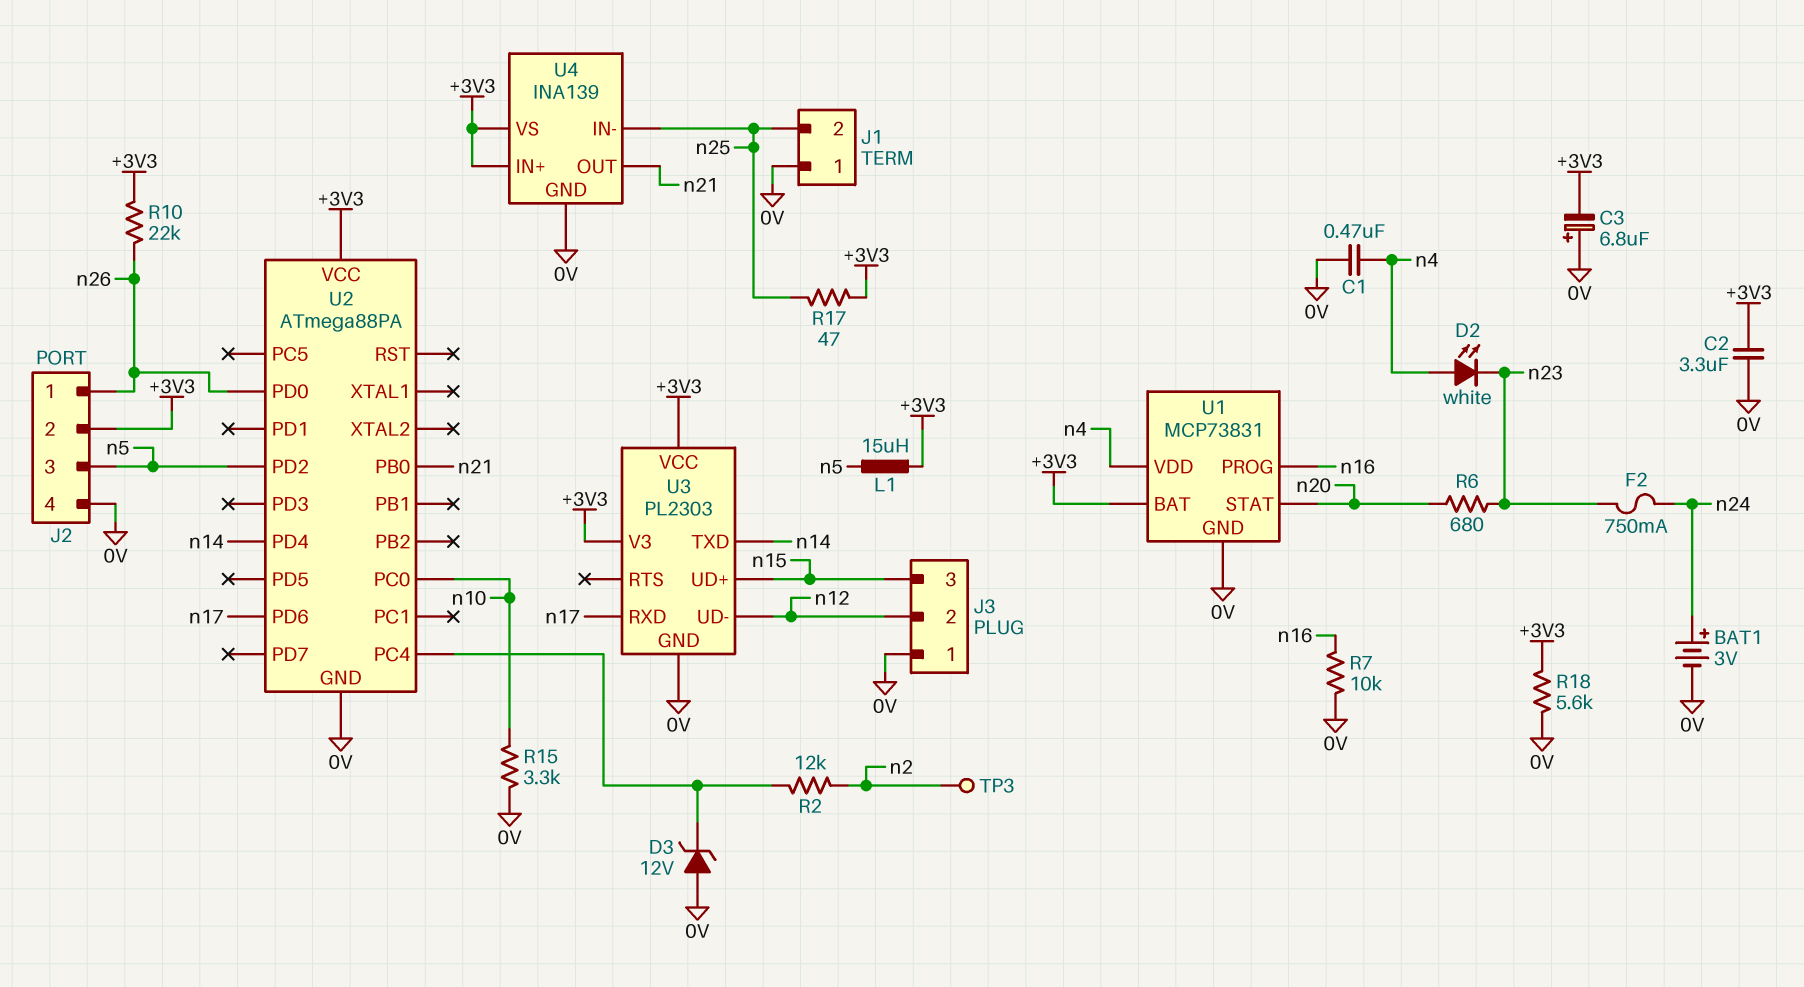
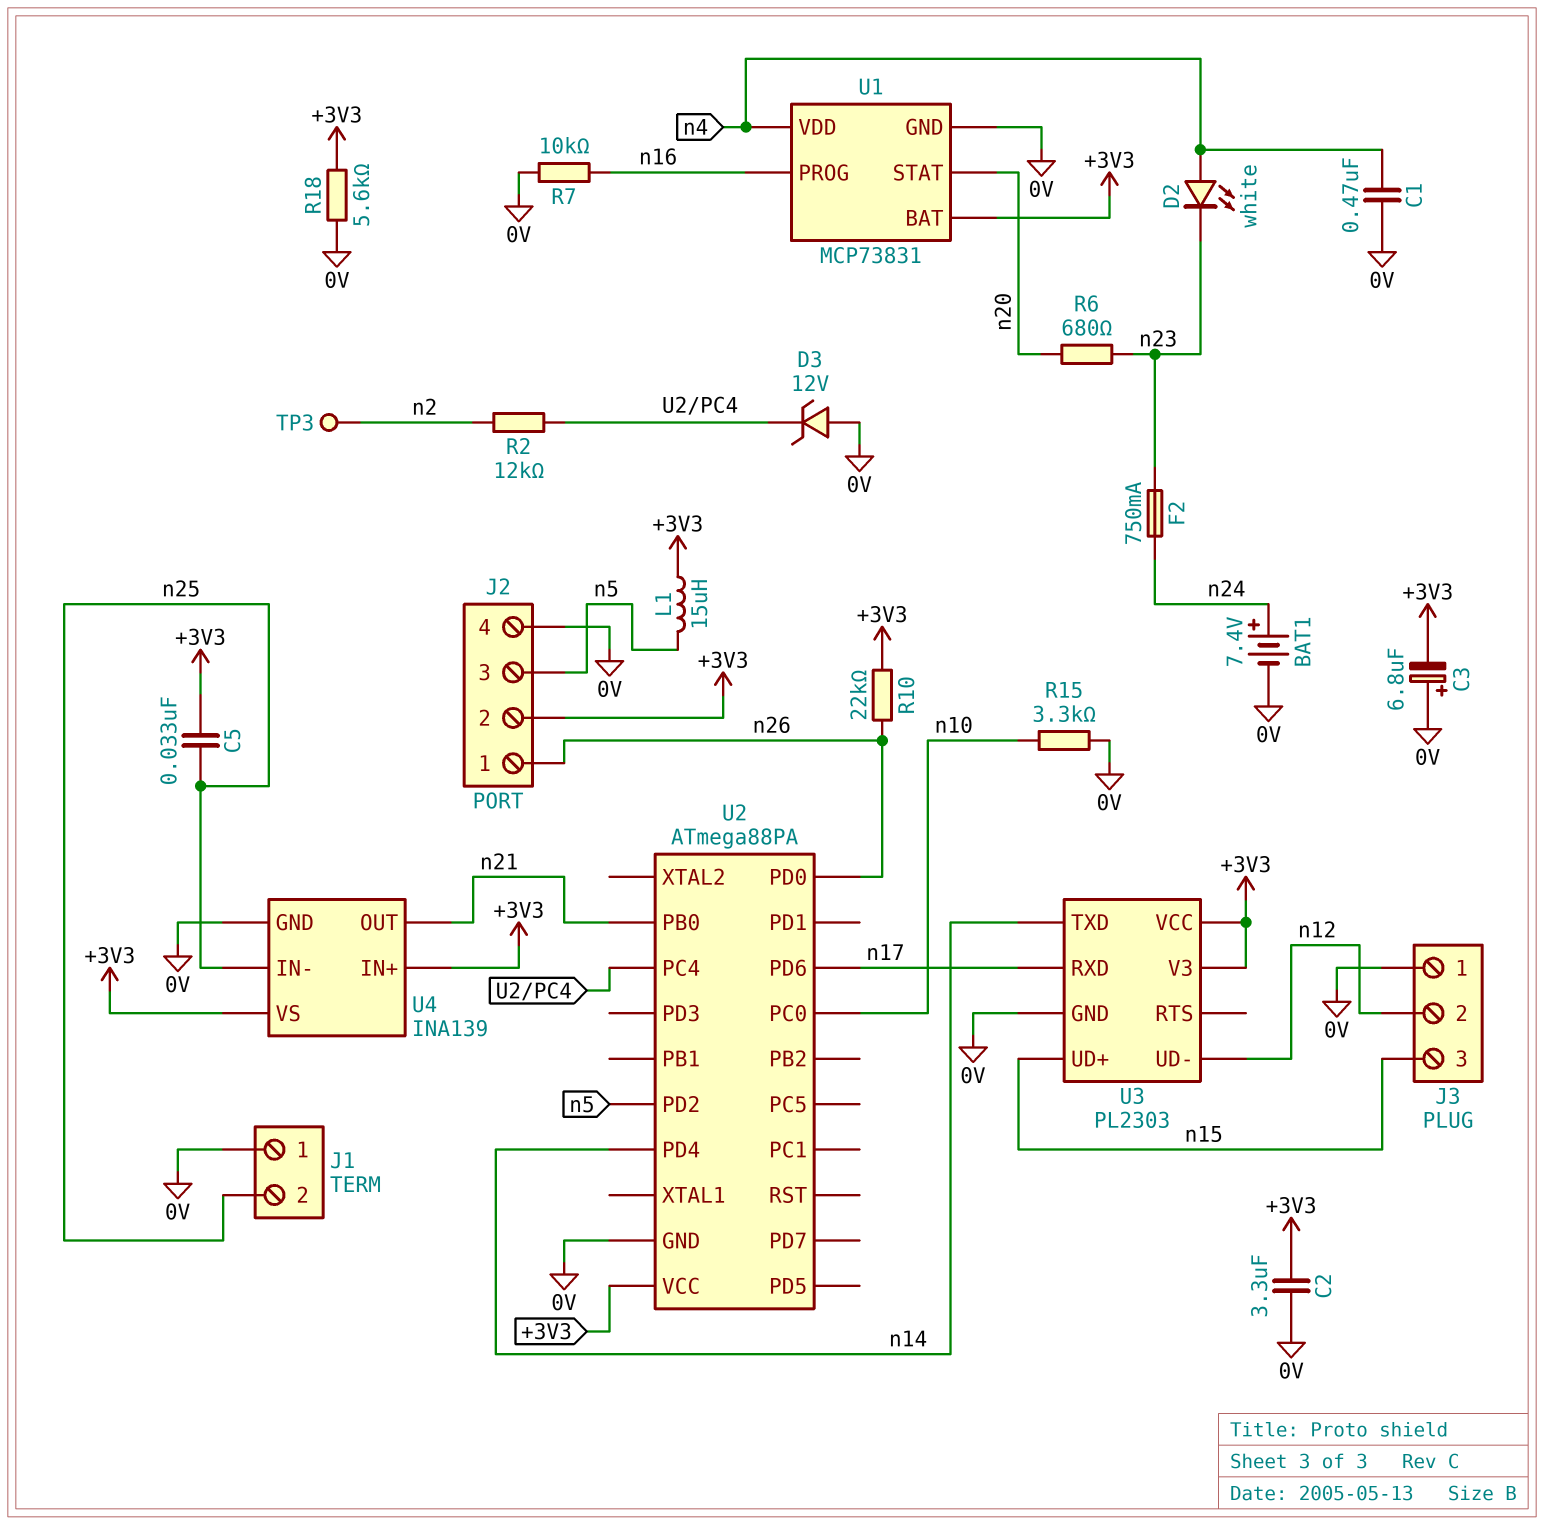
BAT1: 3V (plus n24, minus 0V) -> 7.4V (plus n24, minus 0V)
C5: none -> 33nF (+3V3, n25)
R17: 47 (+3V3, n25) -> none

